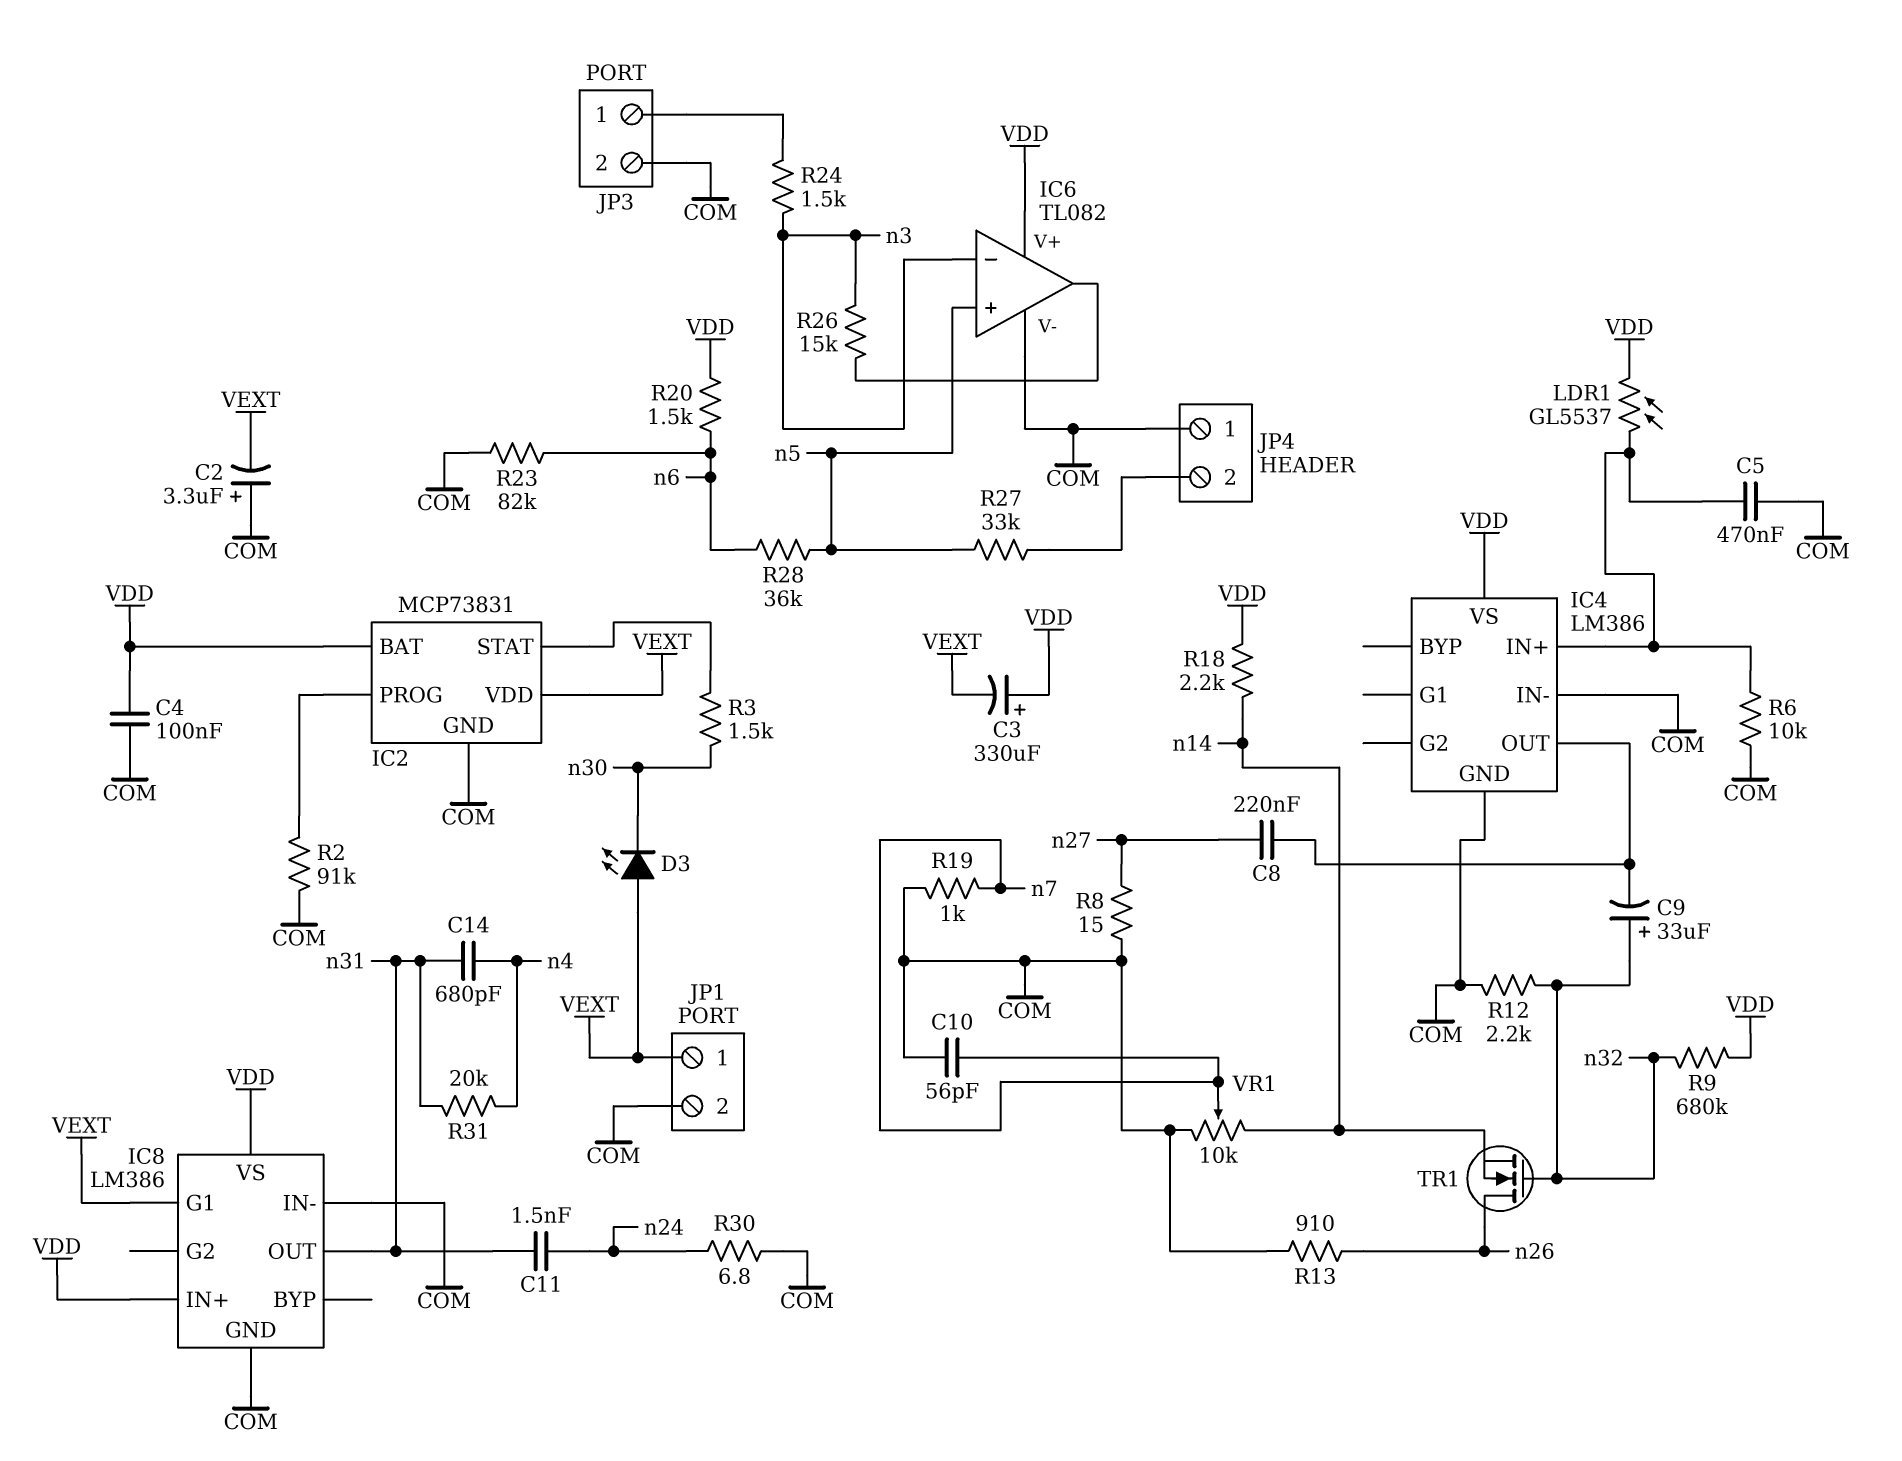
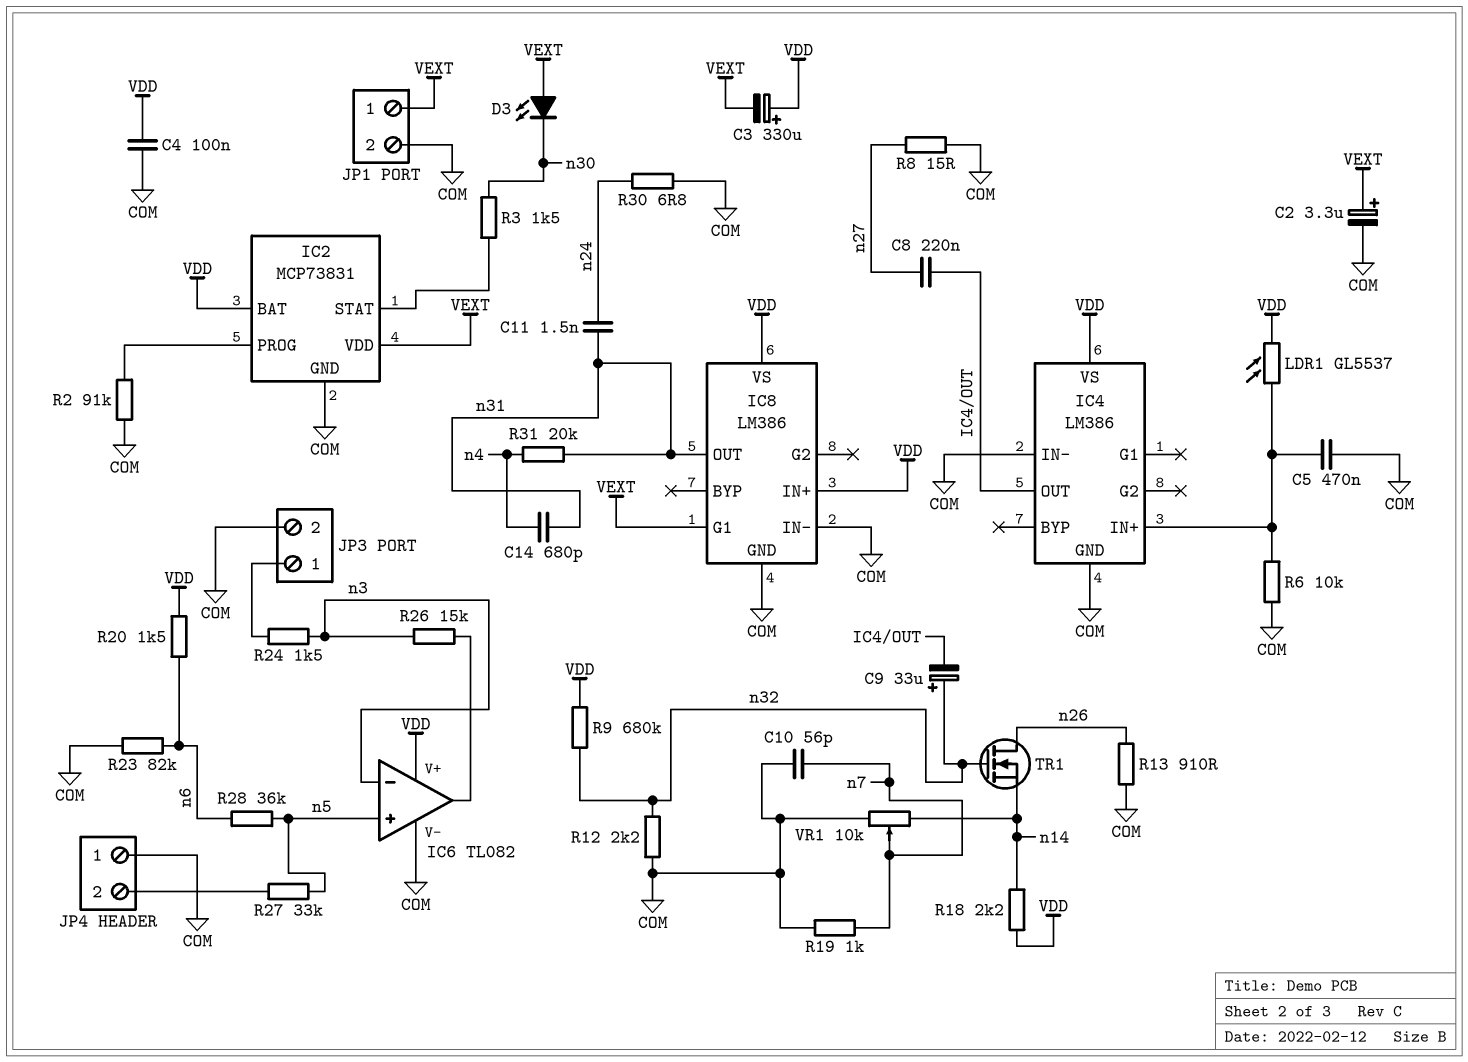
C2: 3.3uF (plus COM, minus VEXT) -> 3.3uF (plus VEXT, minus COM)

